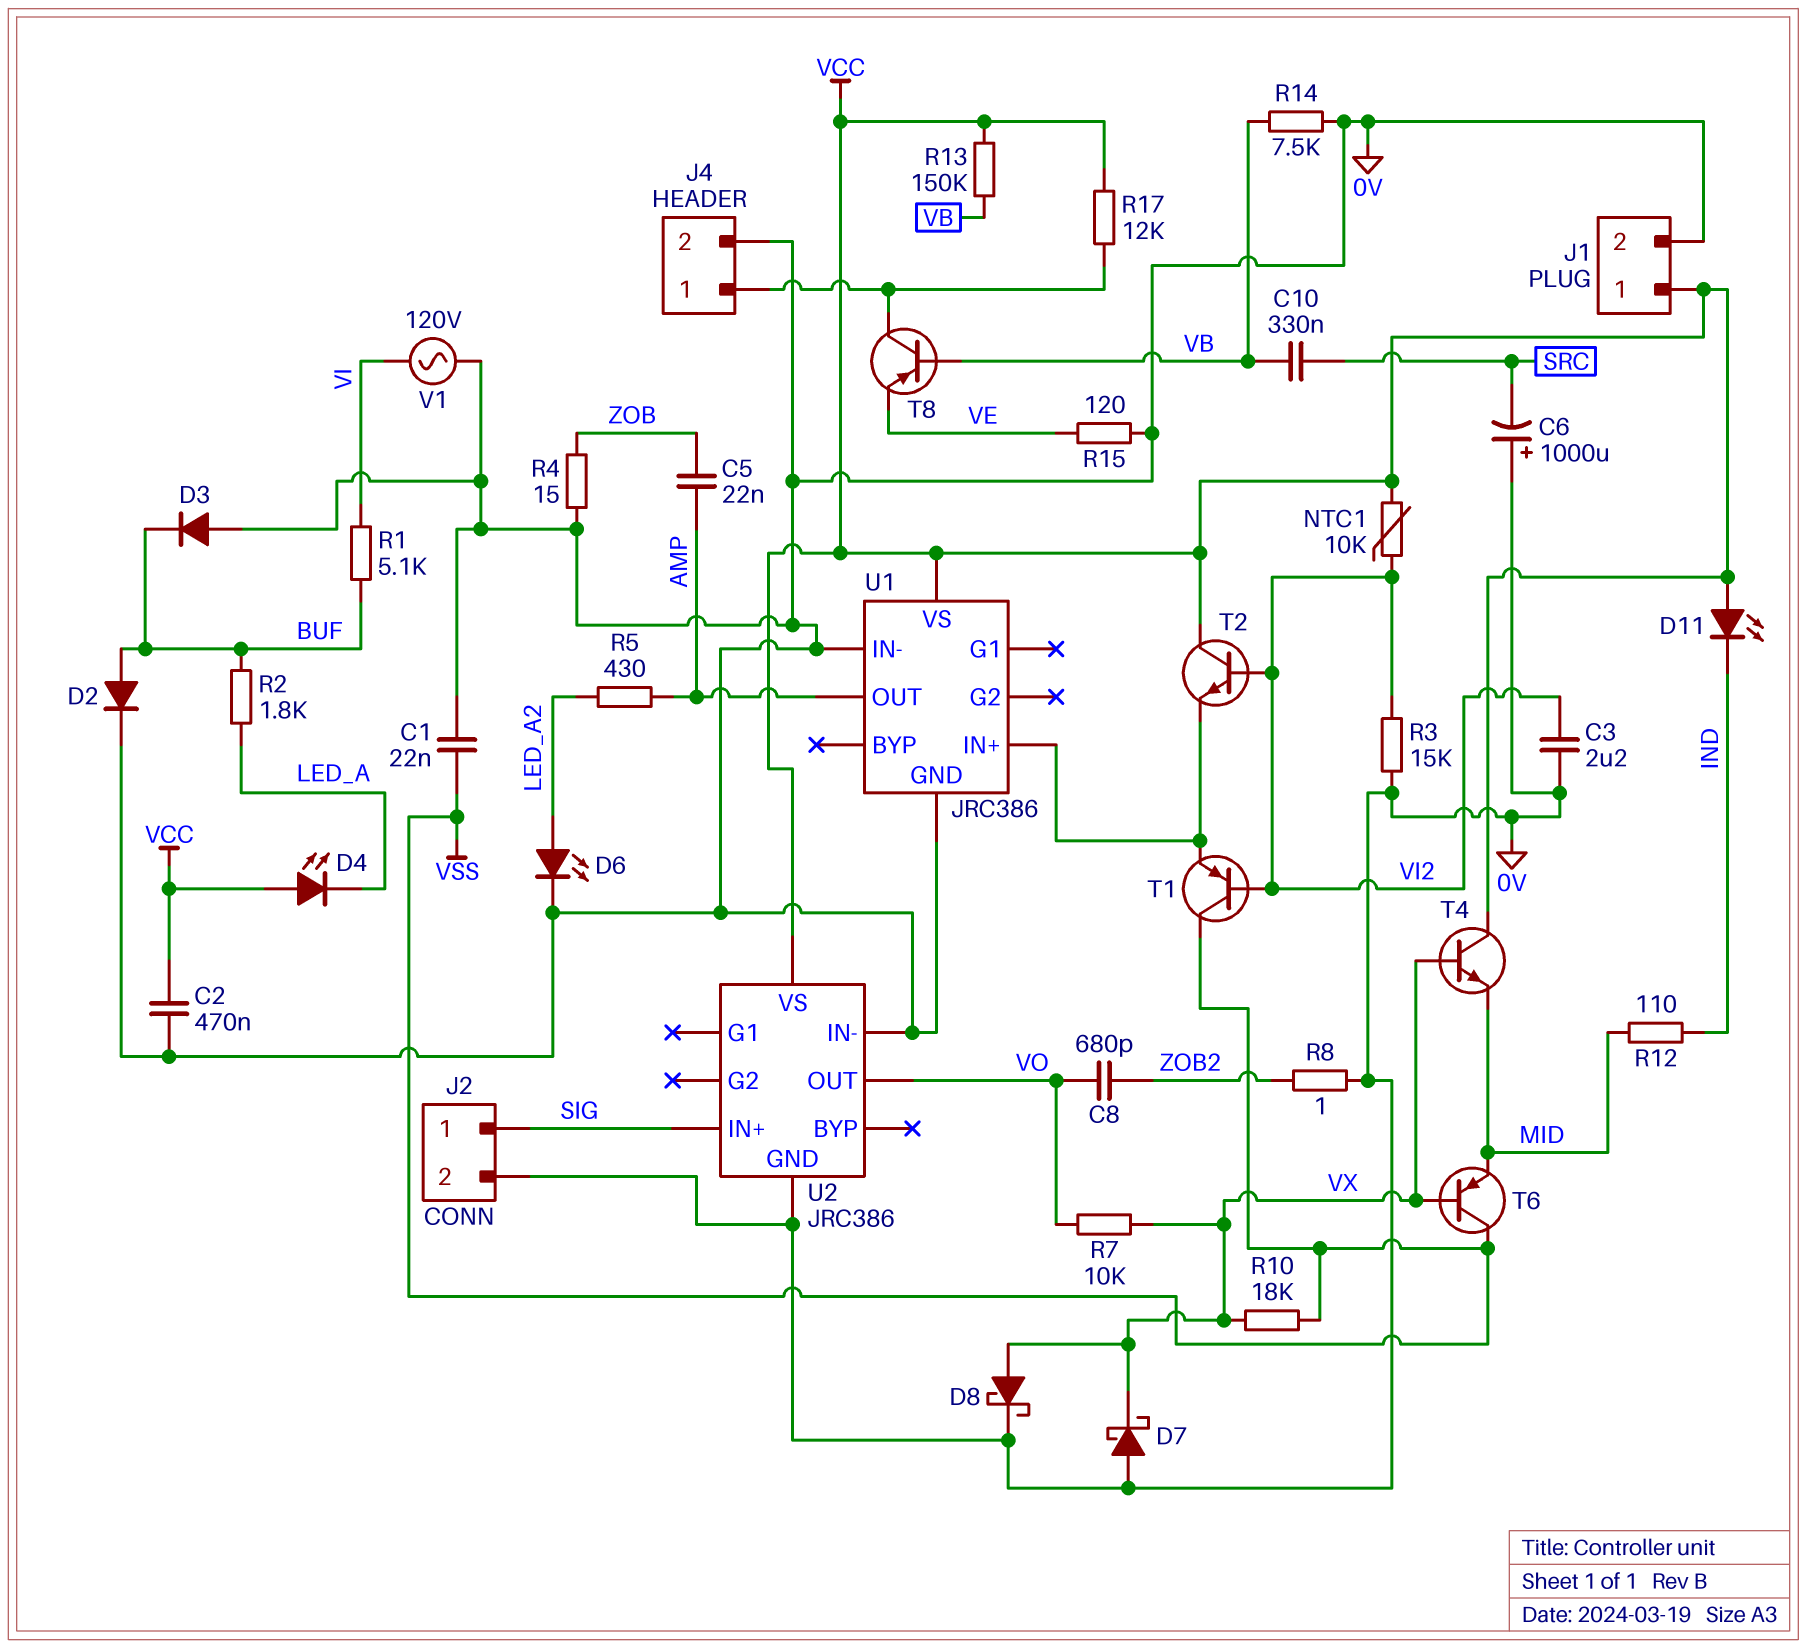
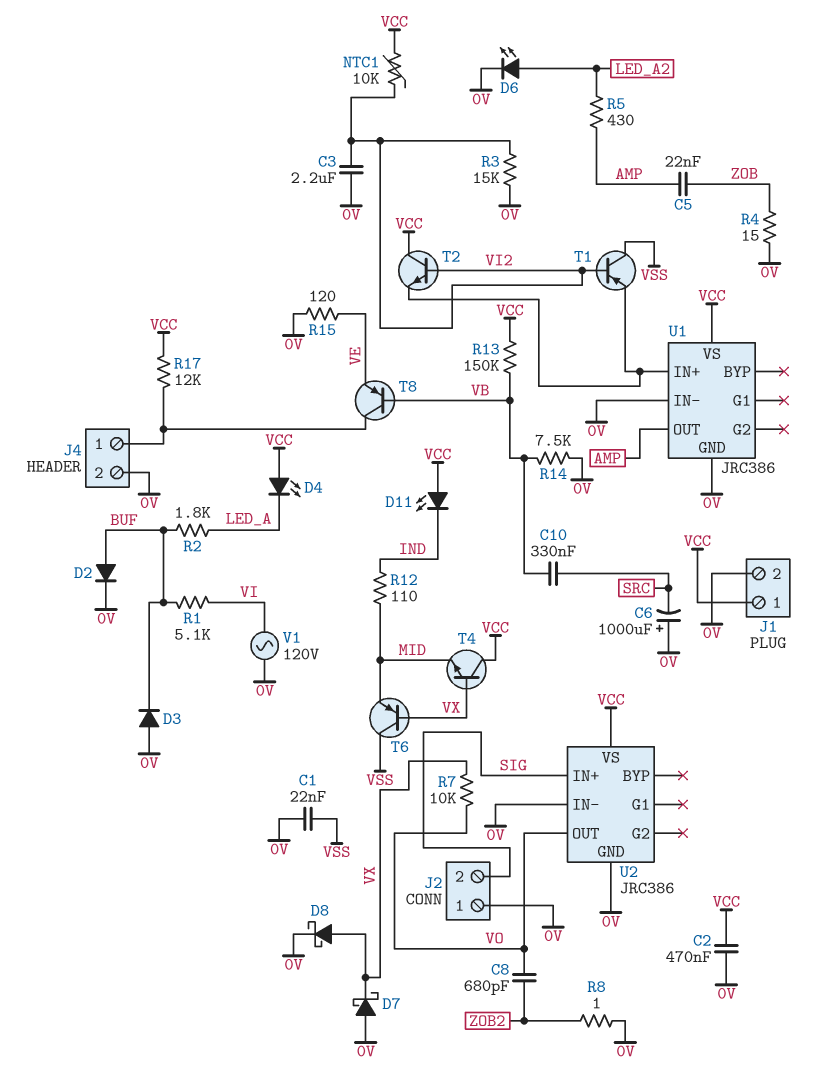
J2 pin 1: SIG -> 0V
J2 pin 2: 0V -> SIG
R10: 18k (VSS, VX) -> none

